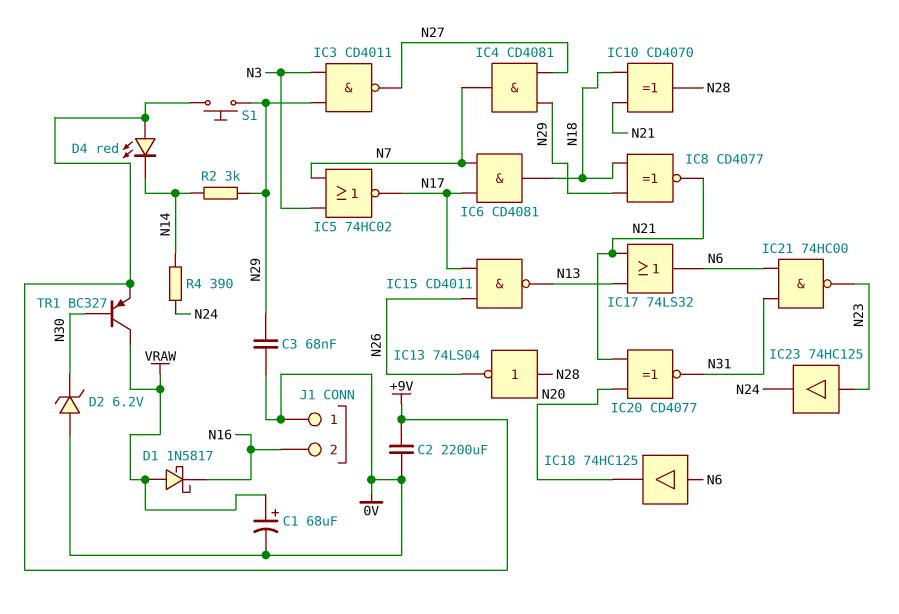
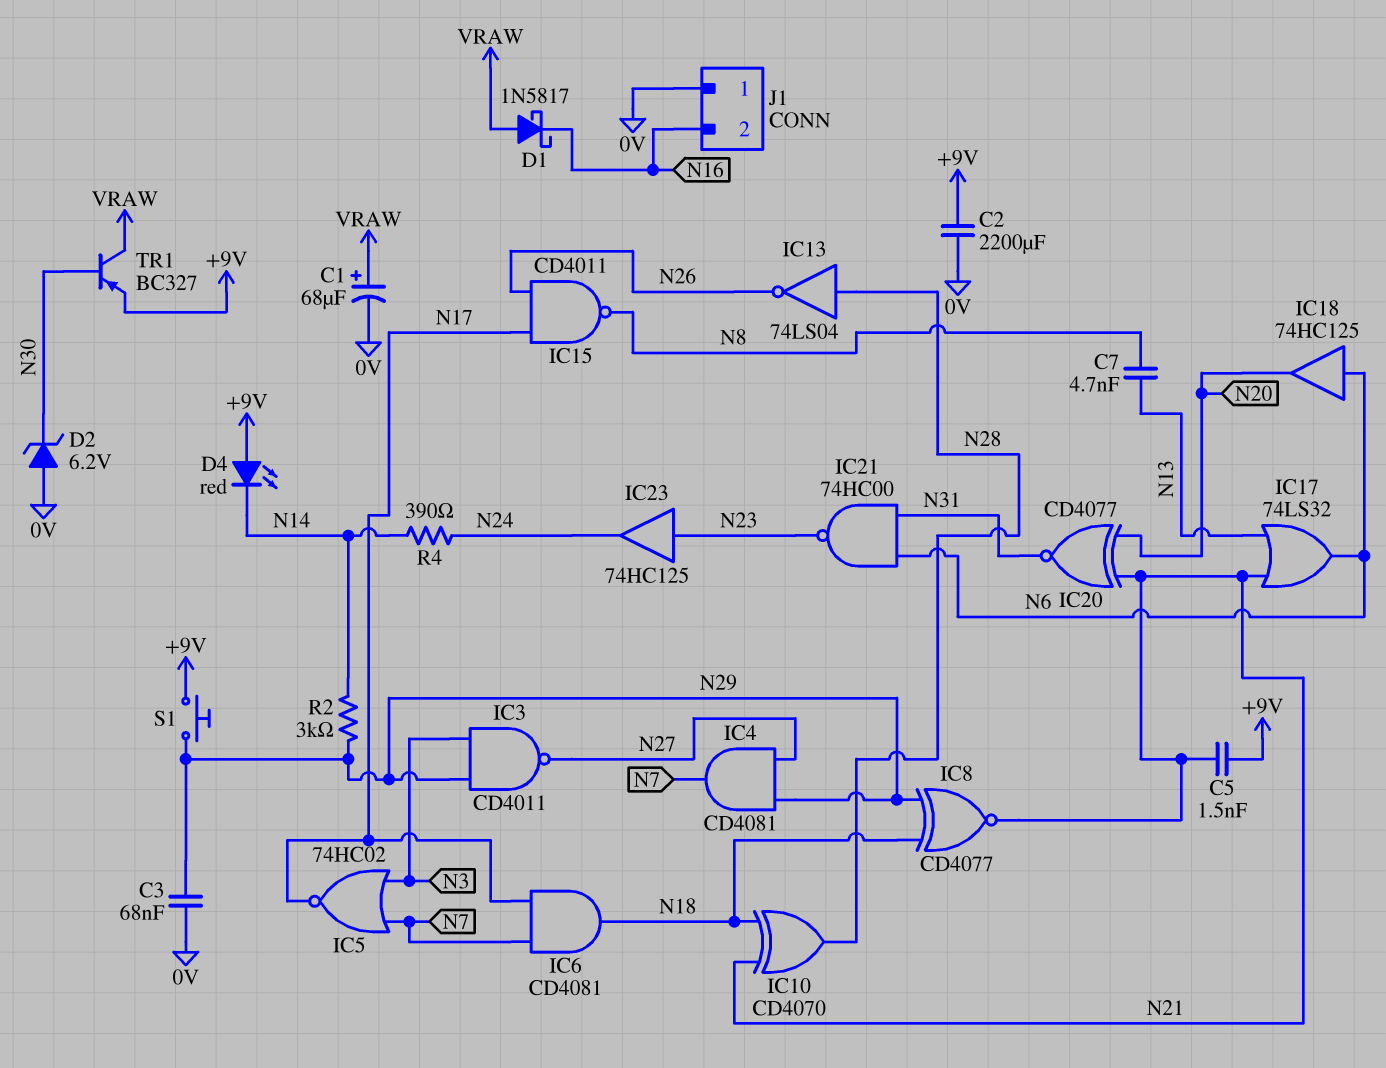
C5: none -> 1.5nF (+9V, N21)
C7: none -> 4.7nF (N8, N13)
IC15: NAND CD4011 (in N17, in N26, out N13) -> NAND CD4011 (in N17, in N26, out N8)

